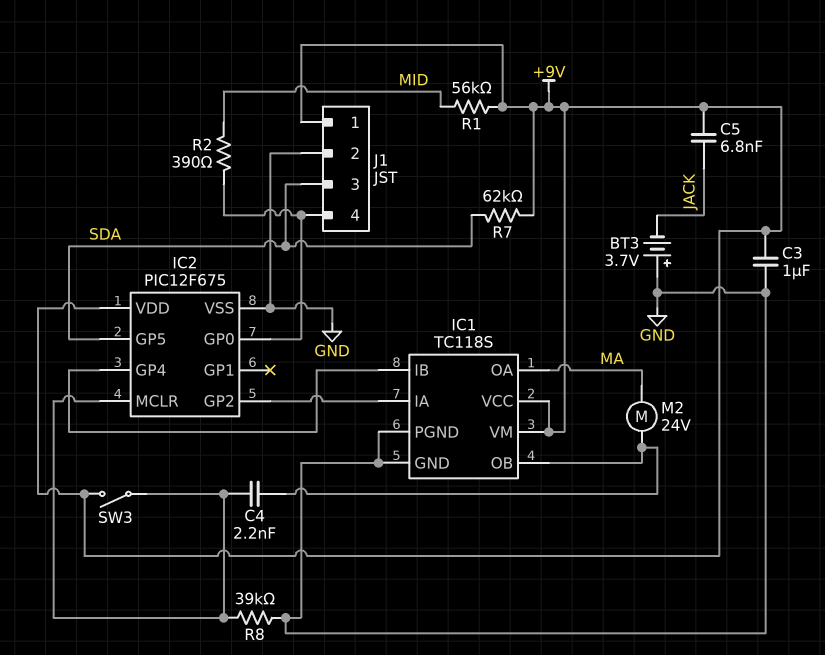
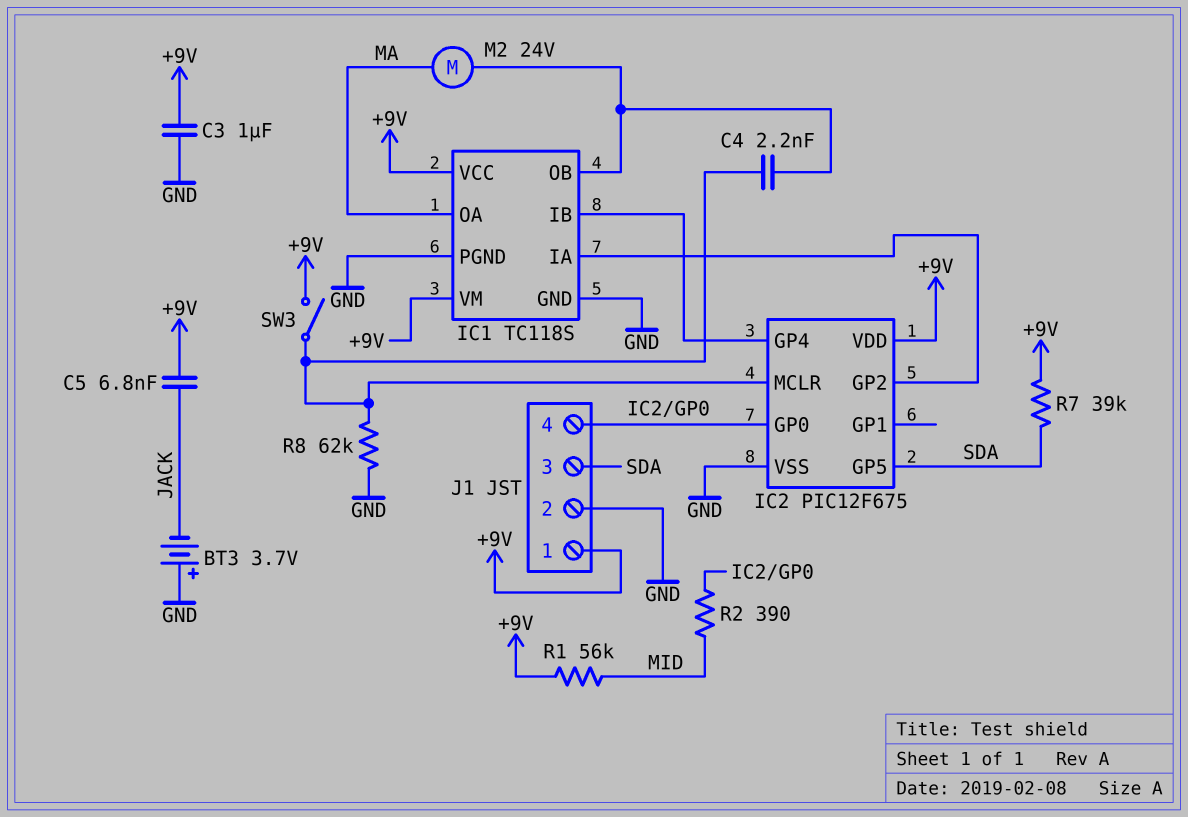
R7: 62k (+9V, SDA) -> 39k (+9V, SDA)
R8: 39k (GND, IC2/MCLR) -> 62k (GND, IC2/MCLR)

